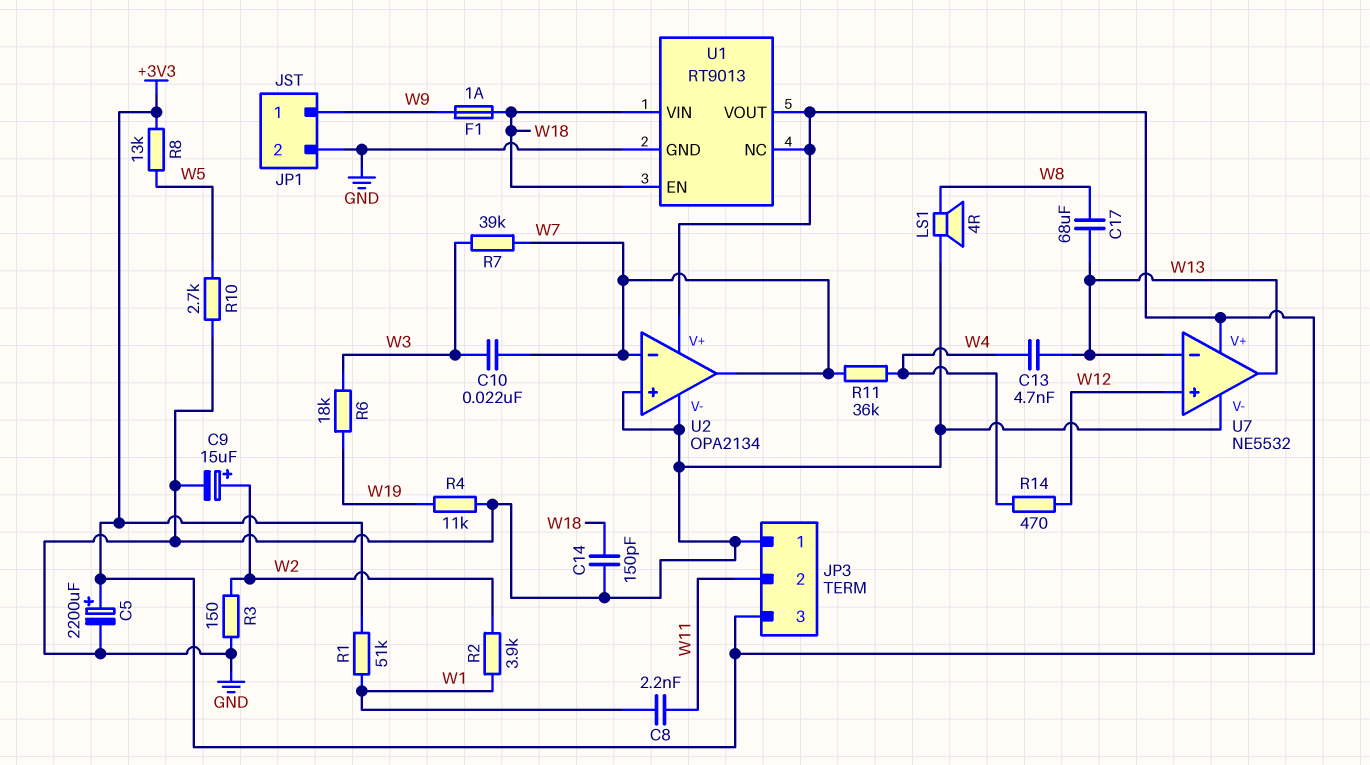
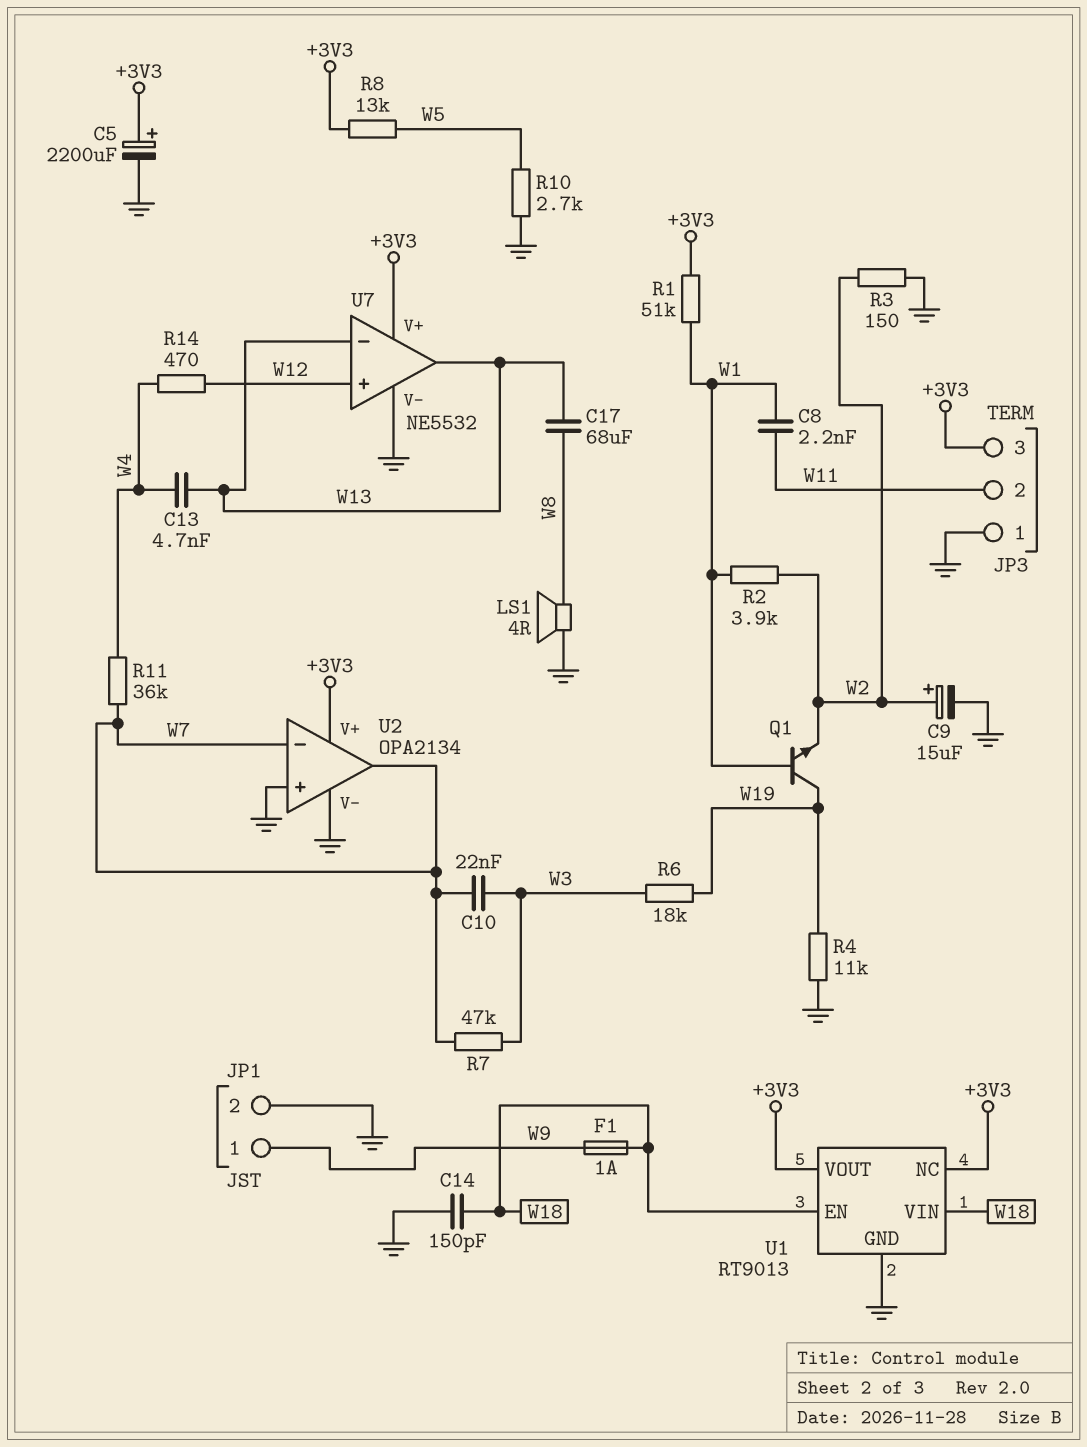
Q1: none -> NPN (B W1, C W19, E W2)
R7: 39k (W3, W7) -> 47k (W3, W7)

